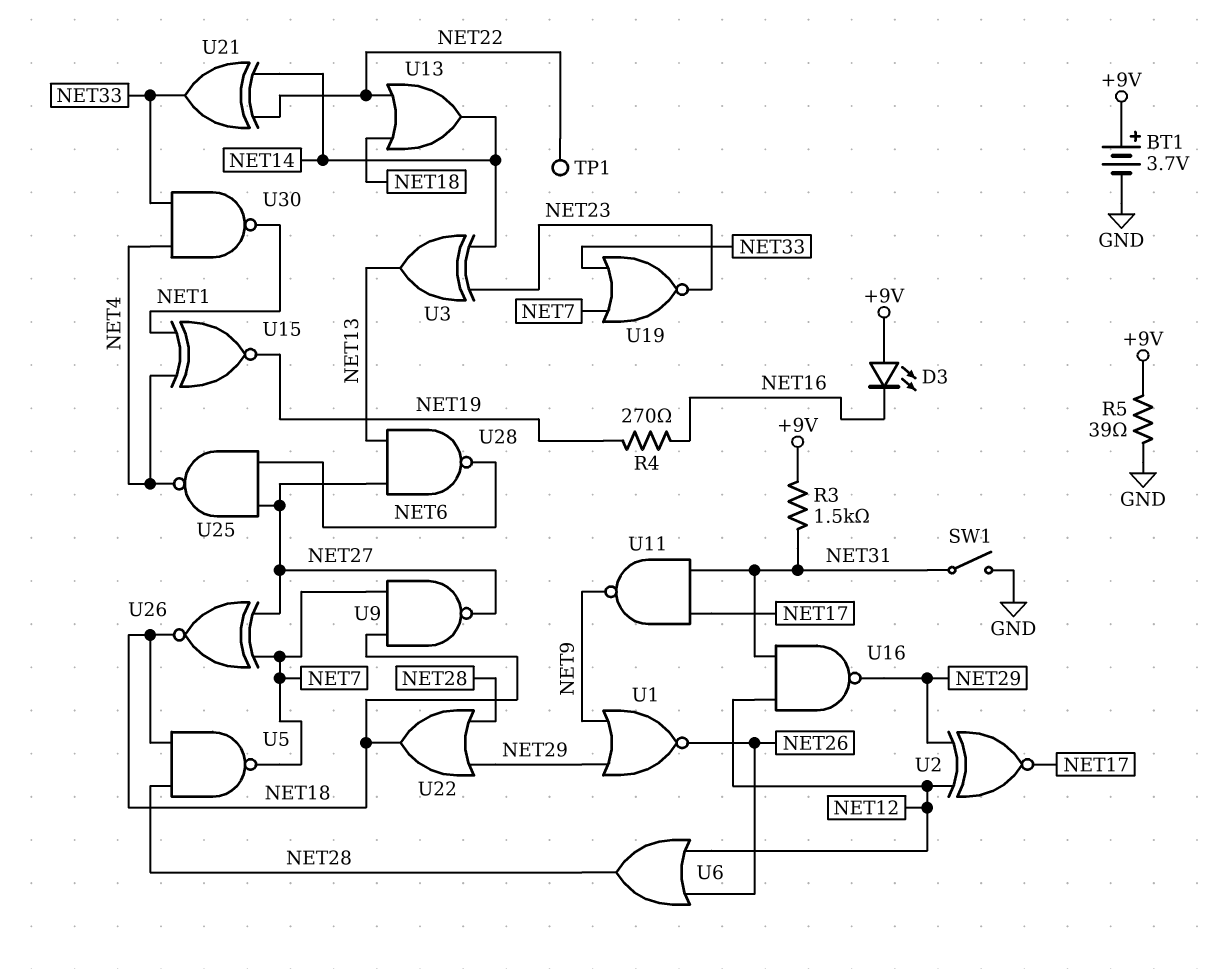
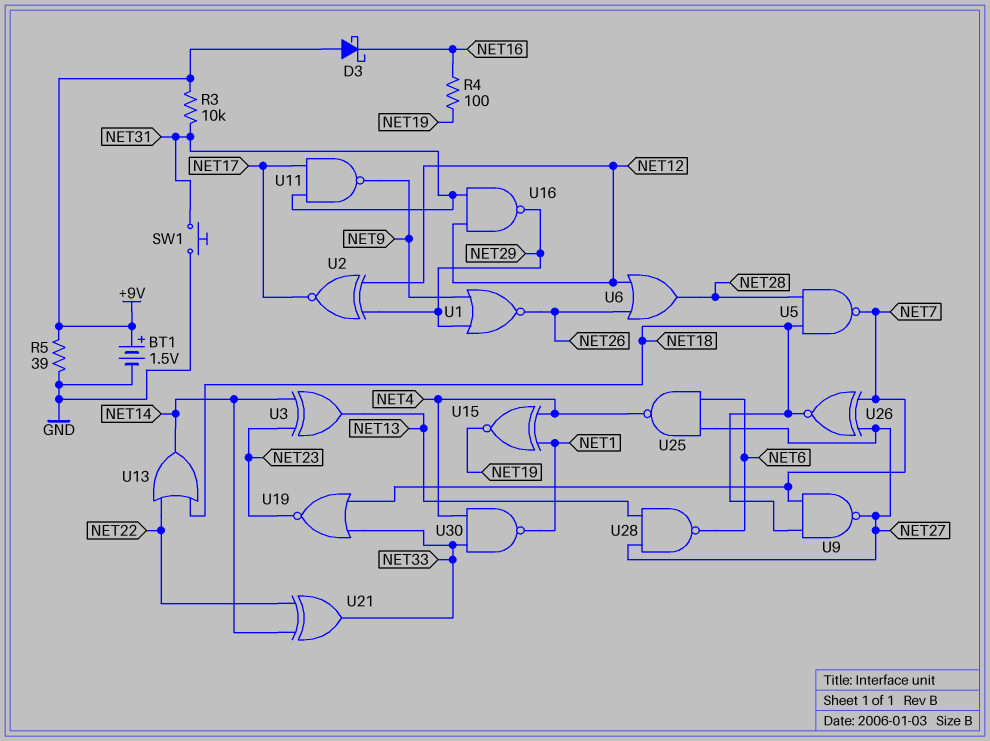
BT1: 3.7V (plus +9V, minus GND) -> 1.5V (plus +9V, minus GND)
D3: LED (A +9V, K NET16) -> schottky (A +9V, K NET16)
R3: 1.5k (+9V, NET31) -> 10k (+9V, NET31)
R4: 270 (NET16, NET19) -> 100 (NET16, NET19)
SW1: switch (GND, NET31) -> button (GND, NET31)
TP1: test point (NET22) -> none
U22: OR (in NET28, in NET29, out NET18) -> none

